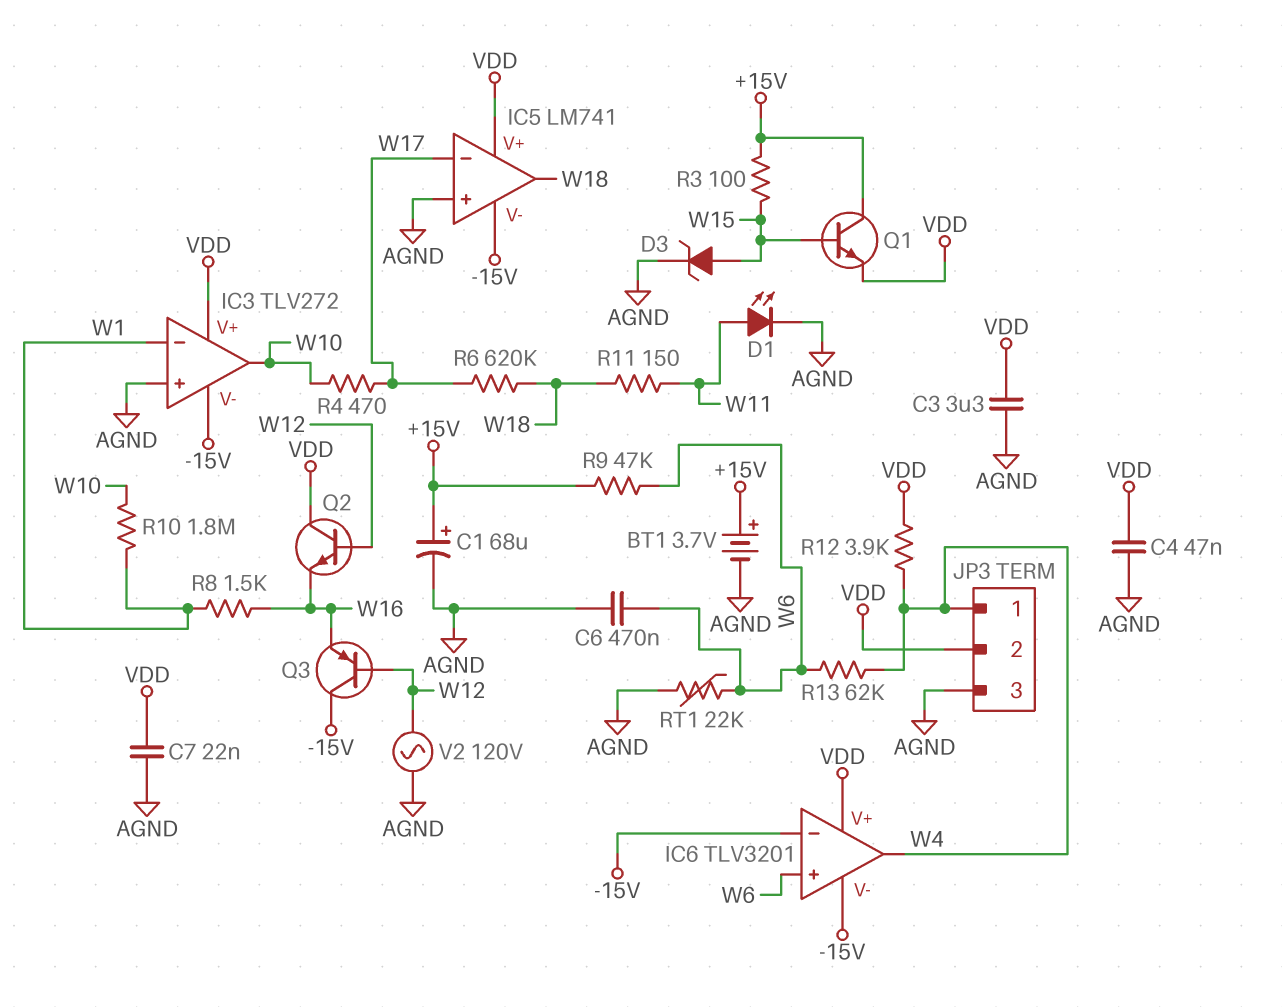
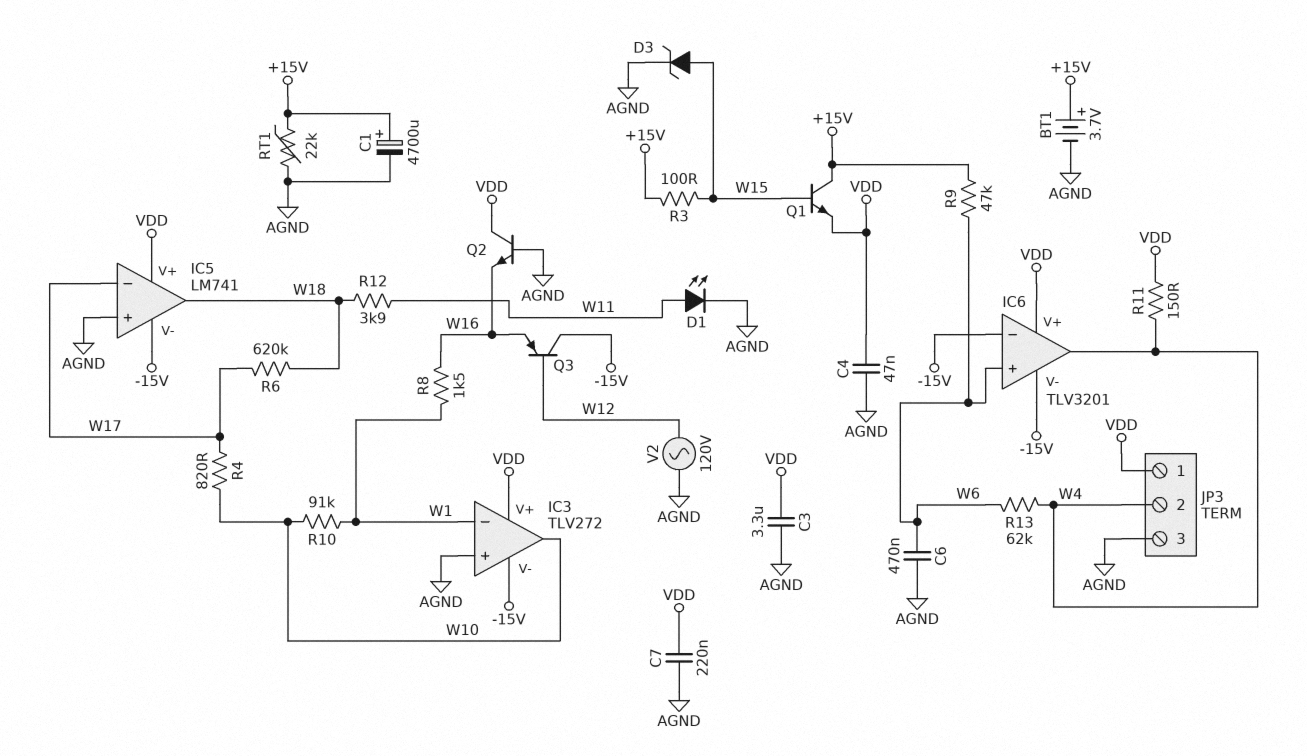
C1: 68uF (plus +15V, minus AGND) -> 4700uF (plus +15V, minus AGND)
C7: 22nF (AGND, VDD) -> 220nF (AGND, VDD)
JP3 pin 1: W4 -> VDD
JP3 pin 2: VDD -> W4
Q2: NPN (B W12, C VDD, E W16) -> NPN (B AGND, C VDD, E W16)
R4: 470 (W10, W17) -> 820 (W10, W17)
R10: 1.8M (W1, W10) -> 91k (W1, W10)
R11: 150 (W11, W18) -> 150 (VDD, W4)
R12: 3.9k (VDD, W4) -> 3.9k (W11, W18)
RT1: 22k (AGND, W6) -> 22k (+15V, AGND)

